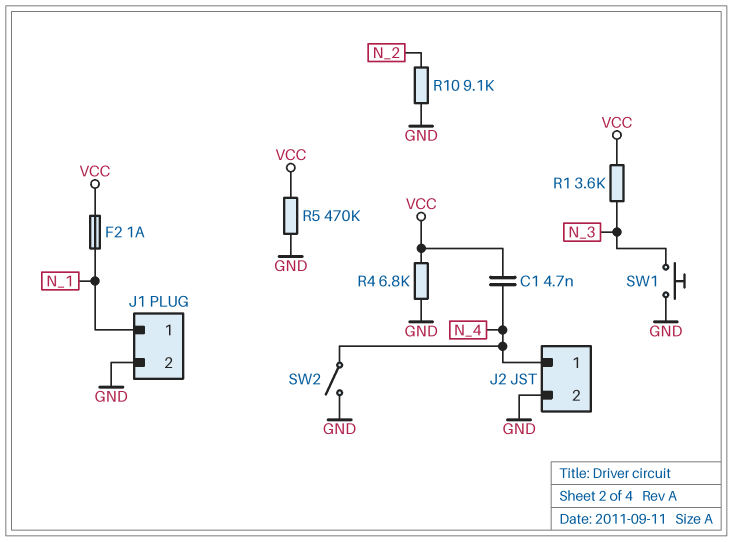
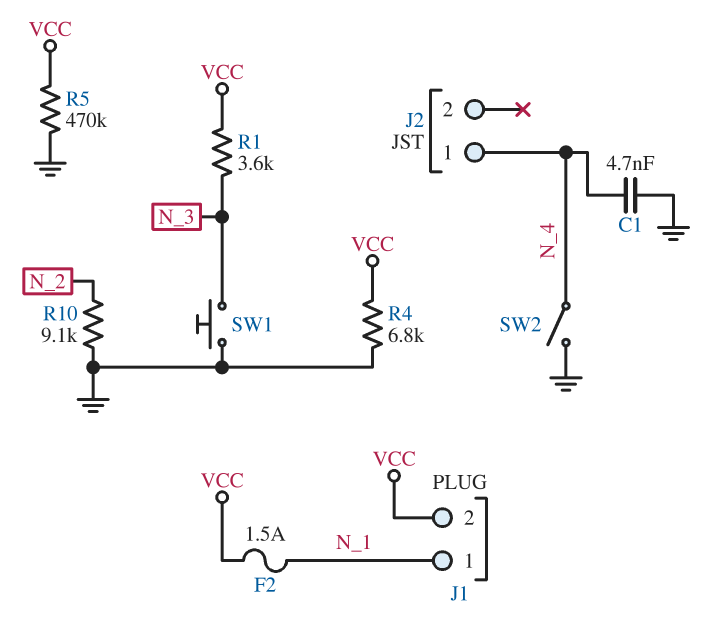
C1: 4.7nF (N_4, VCC) -> 4.7nF (GND, N_4)
F2: 1A (N_1, VCC) -> 1.5A (N_1, VCC)
J1 pin 2: GND -> VCC
J2 pin 2: GND -> none

